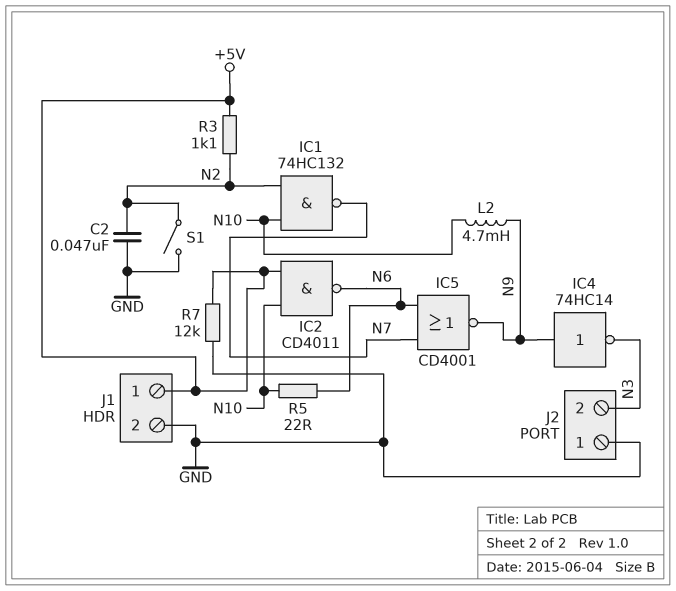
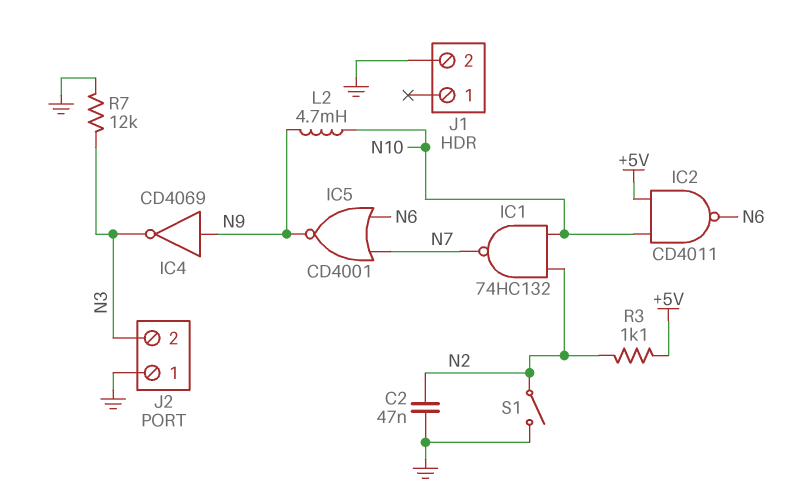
IC4: NOT 74HC14 (in N9, out N3) -> NOT CD4069 (in N9, out N3)
J1 pin 1: +5V -> none
R5: 22 (N6, N10) -> none
R7: 12k (+5V, GND) -> 12k (GND, N3)

